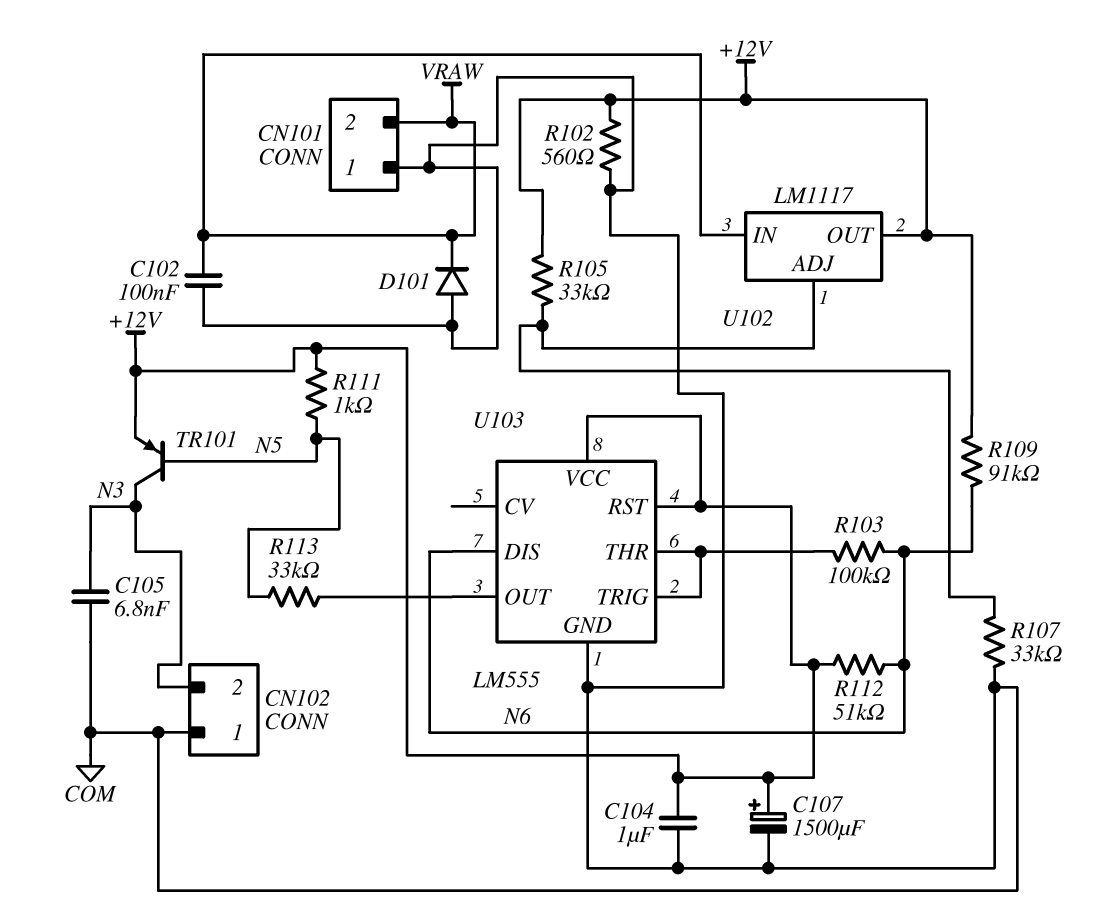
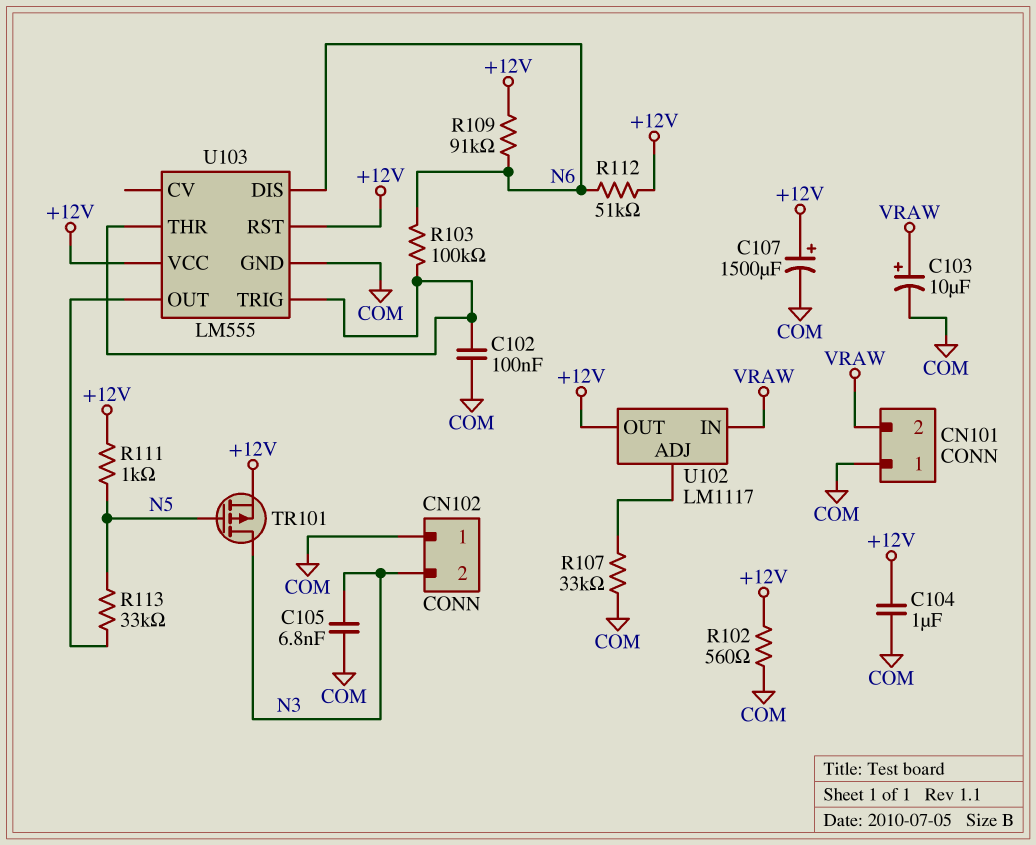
C102: 100nF (COM, VRAW) -> 100nF (COM, U103/THR)
C103: none -> 10uF (plus VRAW, minus COM)
D101: diode (A COM, K VRAW) -> none
R105: 33k (+12V, U102/ADJ) -> none
TR101: PNP (B N5, C N3, E +12V) -> PMOS (G N5, D N3, S +12V)

